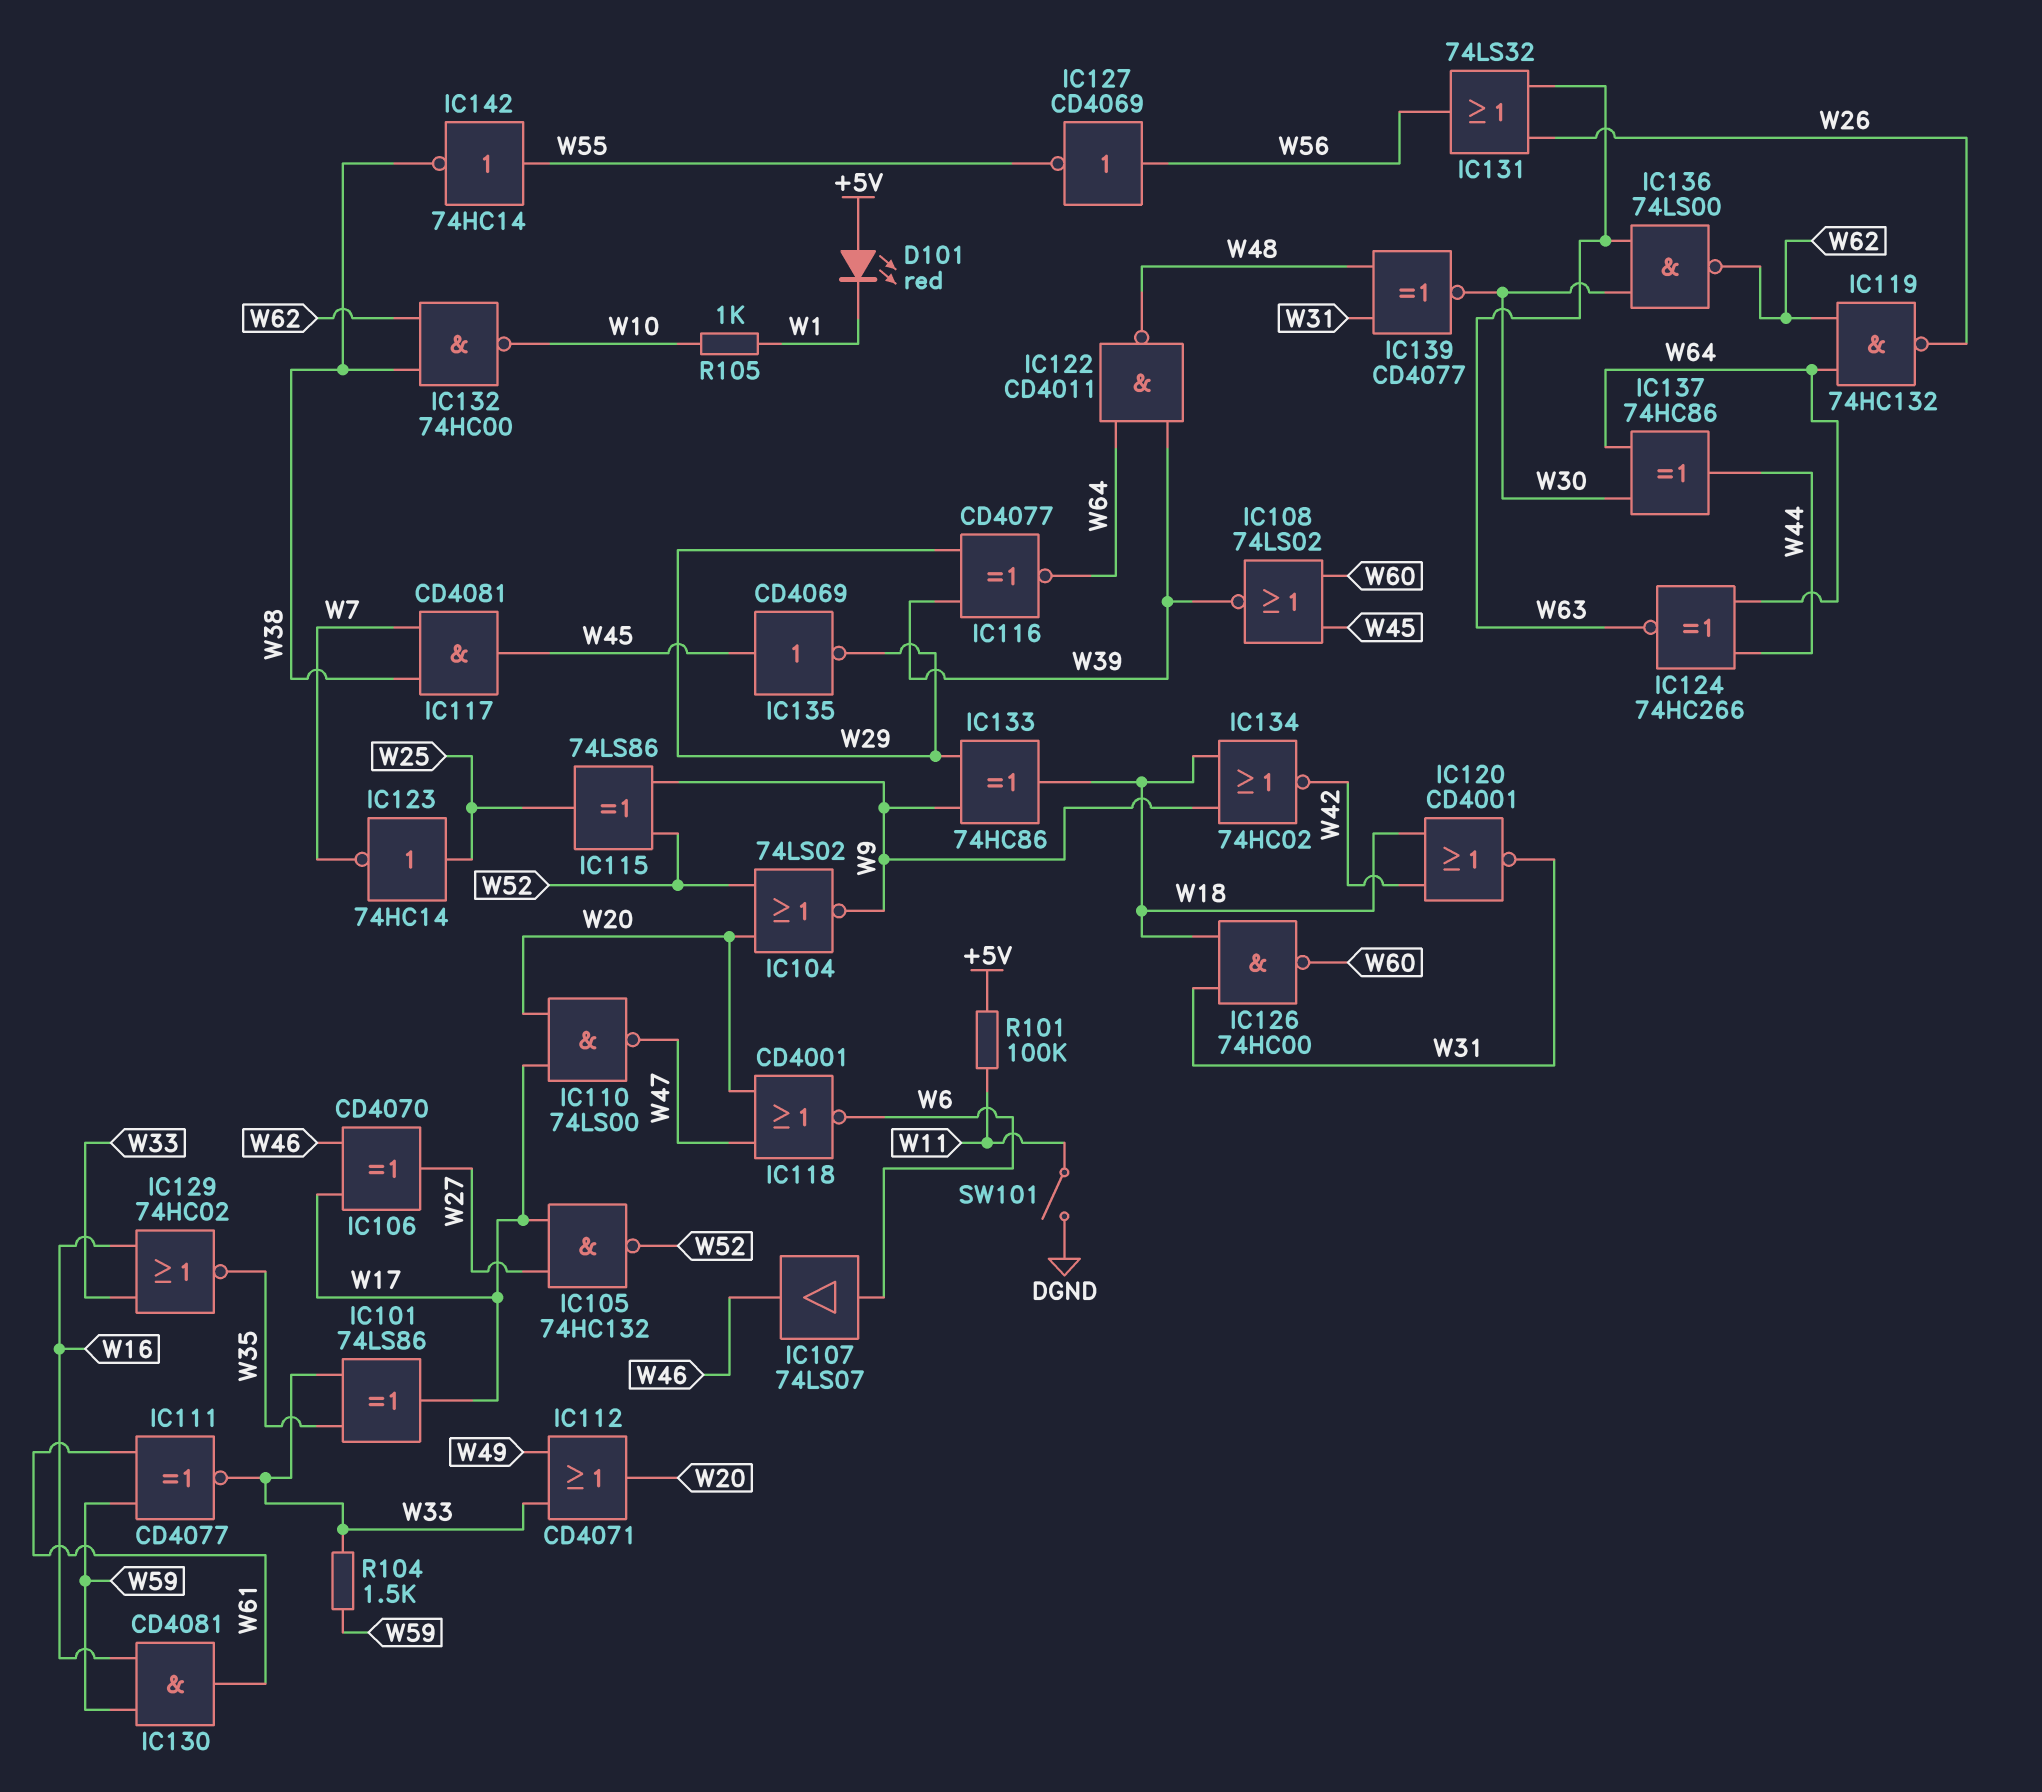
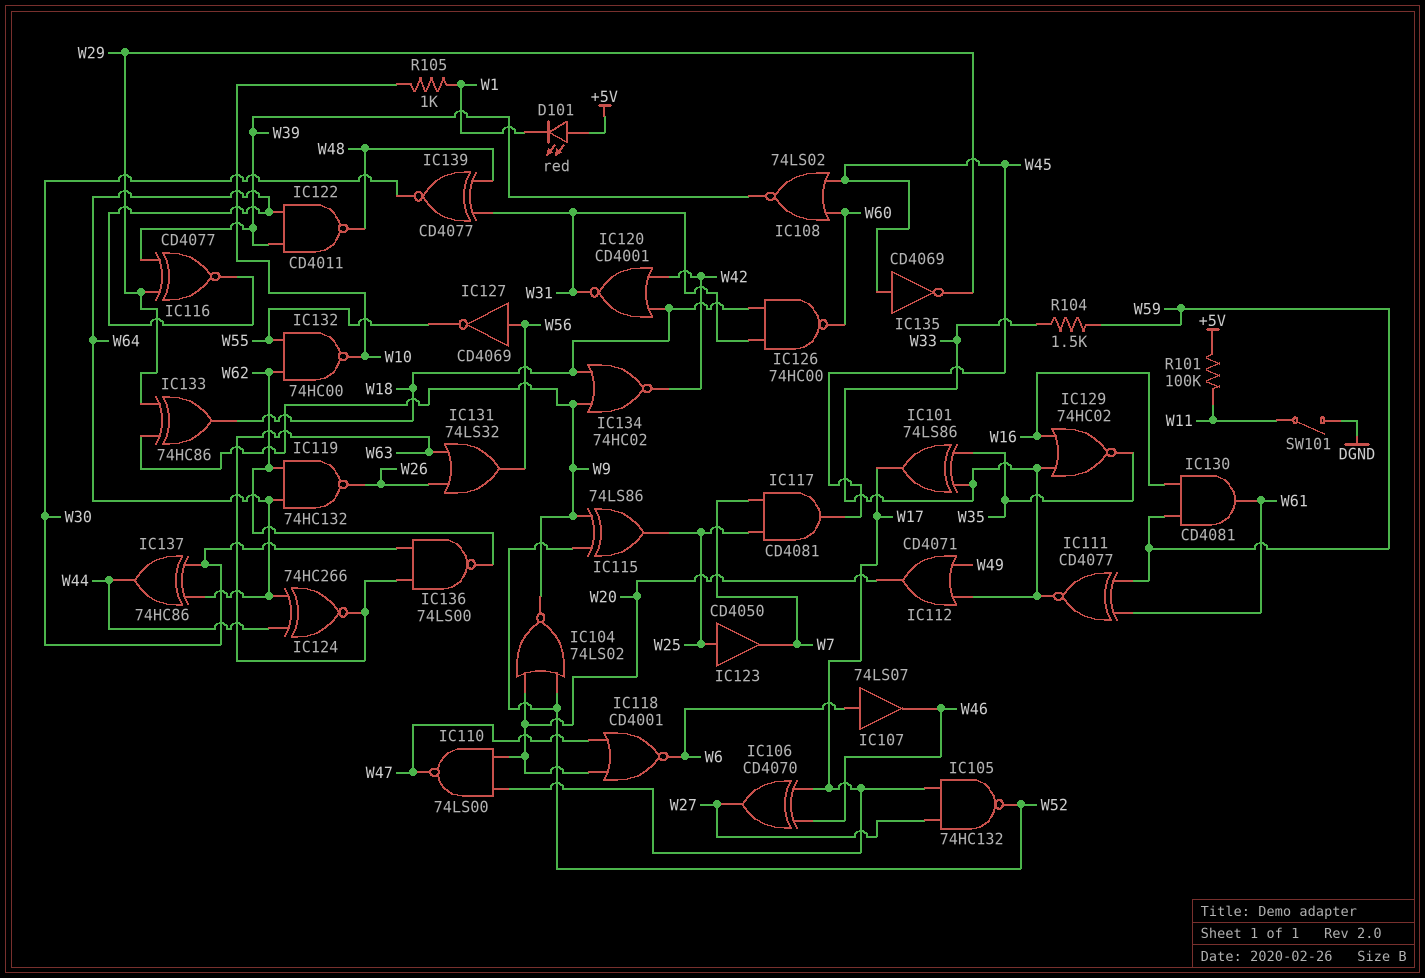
IC117: AND CD4081 (in W7, in W38, out W45) -> AND CD4081 (in W7, in W25, out W45)
IC123: NOT 74HC14 (in W25, out W7) -> buffer CD4050 (in W25, out W7)
IC132: NAND 74HC00 (in W38, in W62, out W10) -> NAND 74HC00 (in W55, in W62, out W10)
IC142: NOT 74HC14 (in W55, out W38) -> none

